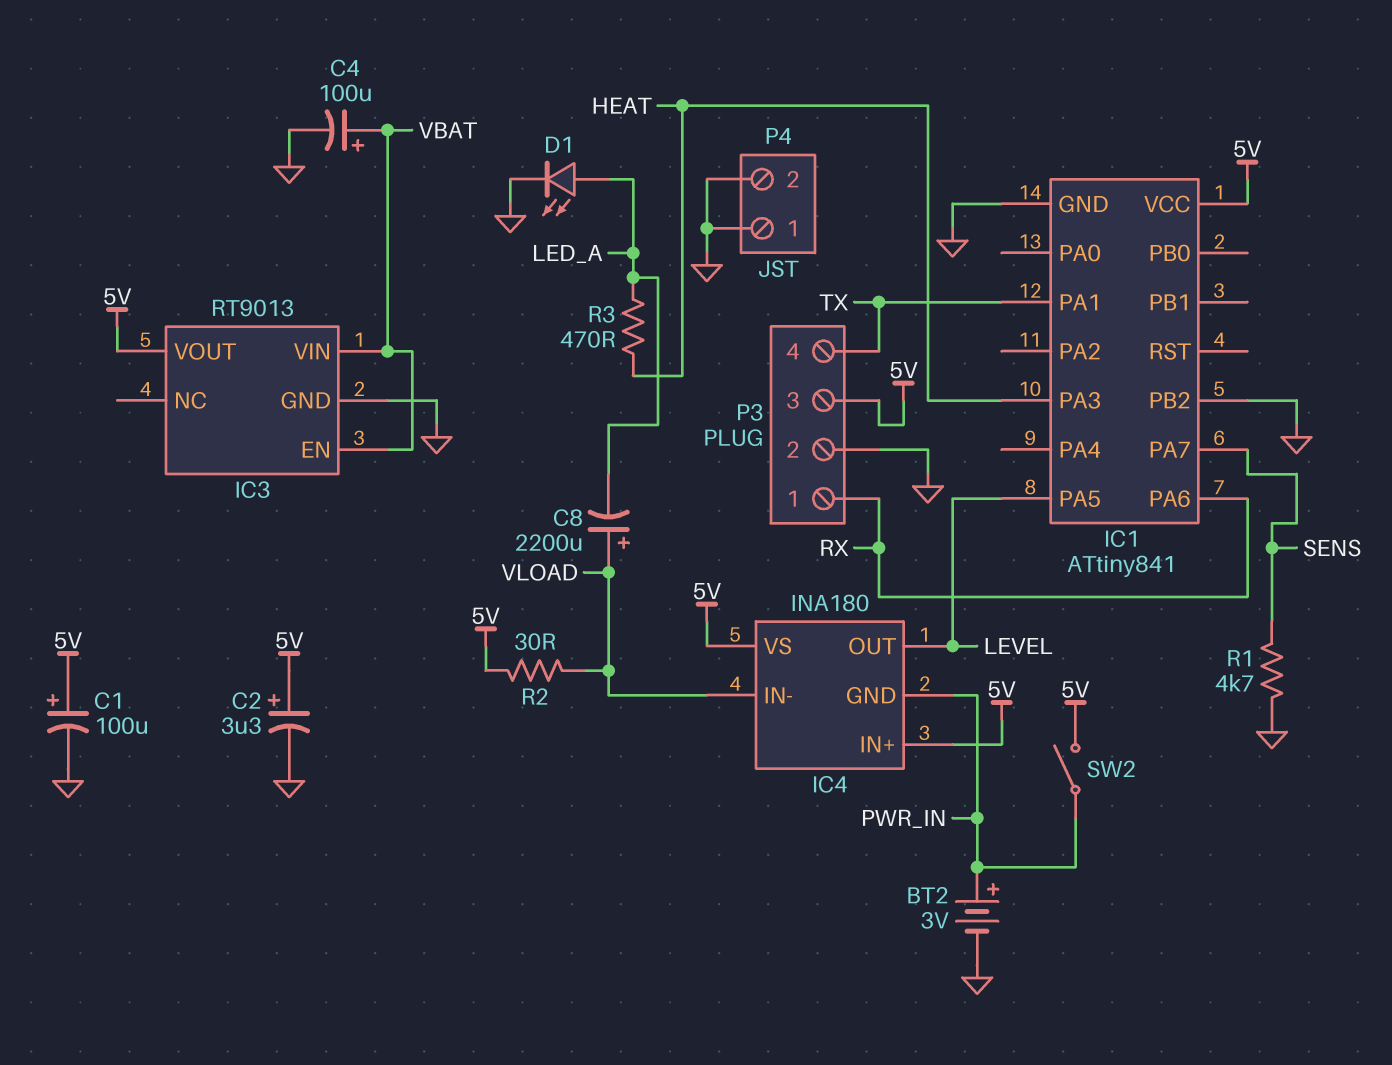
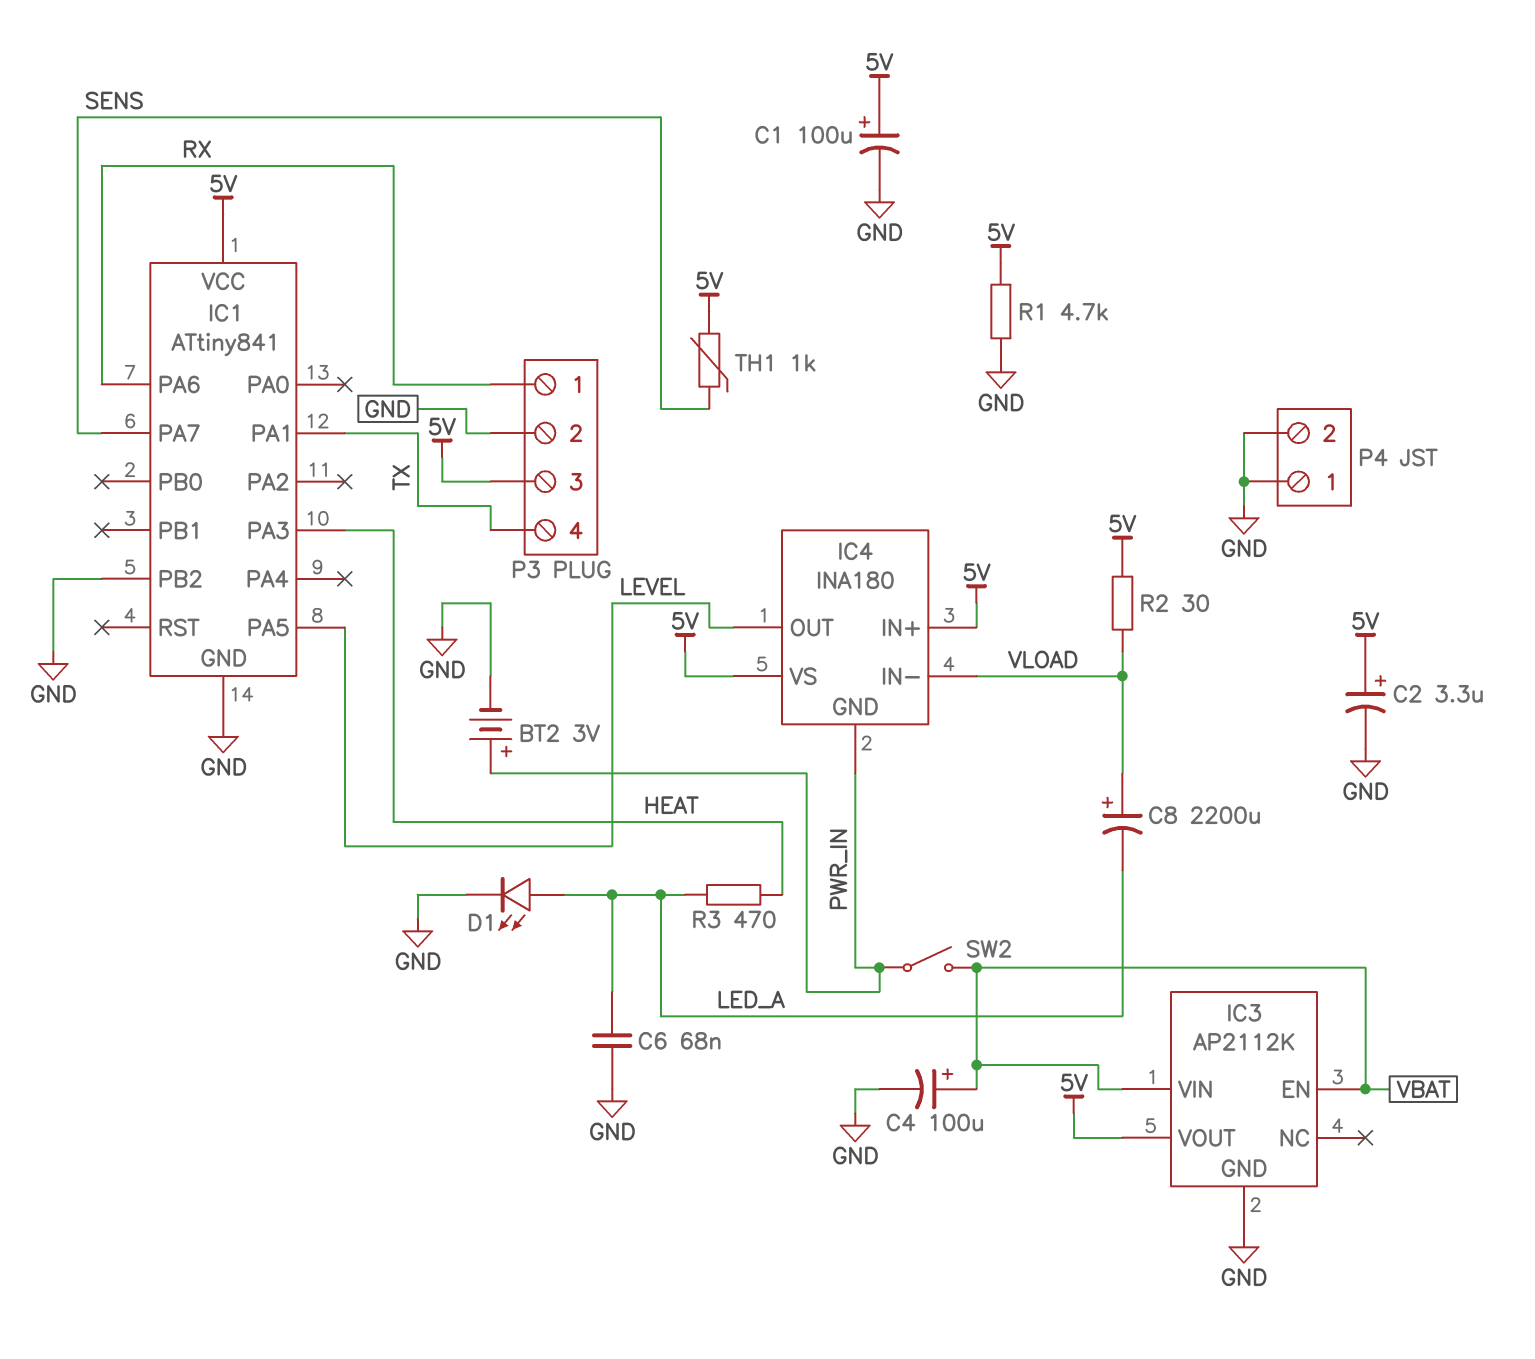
C6: none -> 68nF (GND, LED_A)
IC3: RT9013 -> AP2112K
R1: 4.7k (GND, SENS) -> 4.7k (5V, GND)
SW2: switch (5V, PWR_IN) -> switch (PWR_IN, VBAT)
TH1: none -> 1k (5V, SENS)

